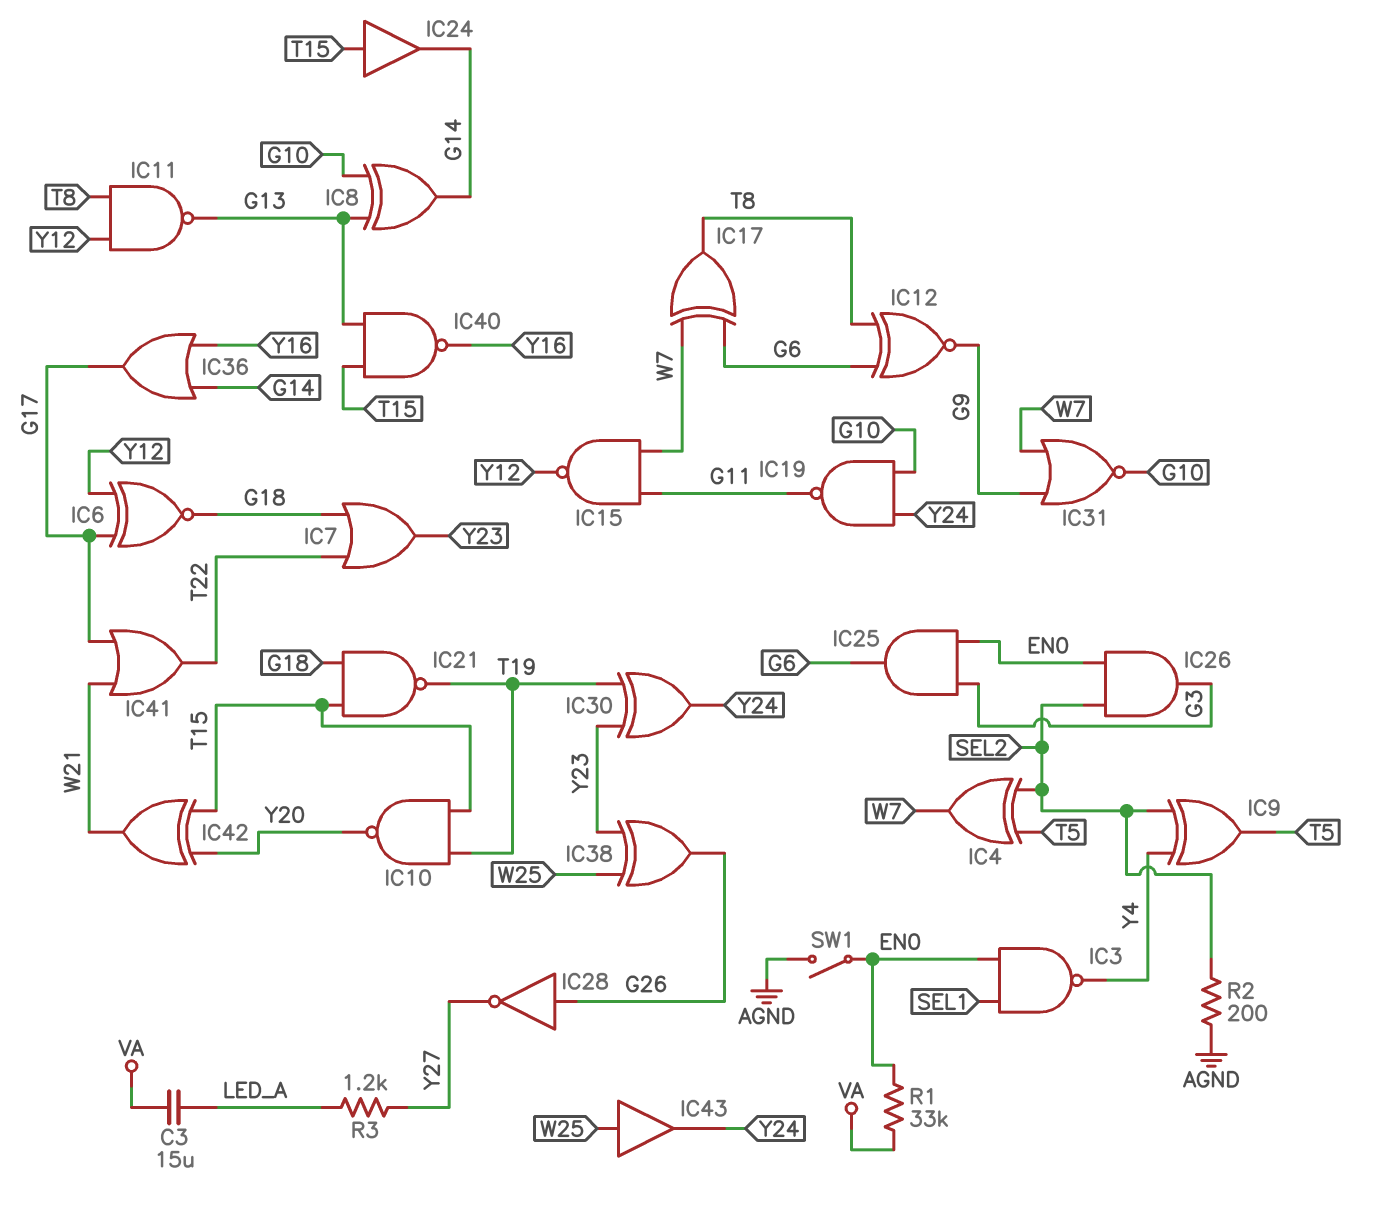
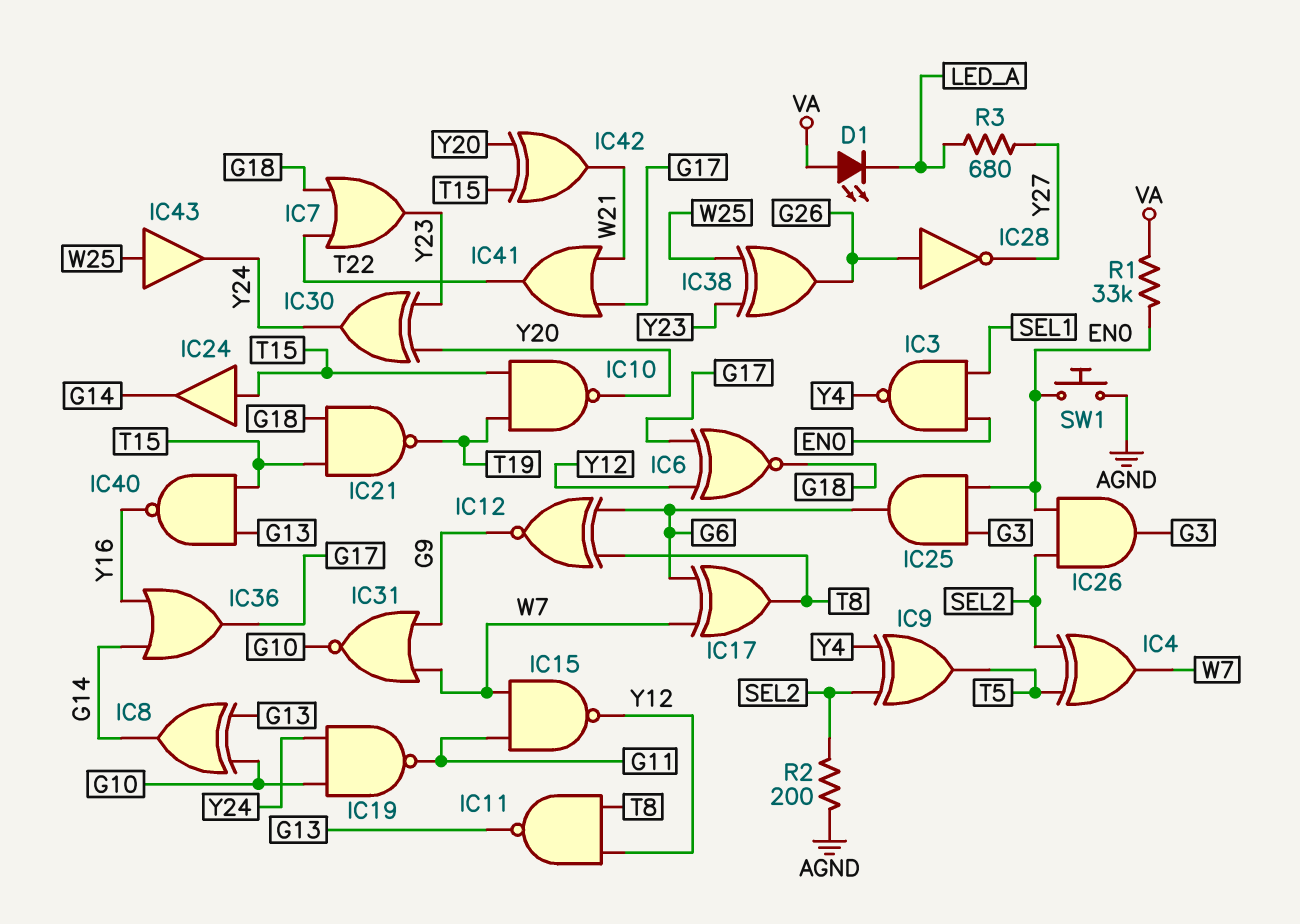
C3: 15uF (LED_A, VA) -> none
D1: none -> LED (A VA, K LED_A)
IC30: XOR (in T19, in Y23, out Y24) -> XOR (in Y20, in Y23, out Y24)
R3: 1.2k (LED_A, Y27) -> 680 (LED_A, Y27)
SW1: switch (AGND, EN0) -> button (AGND, EN0)

